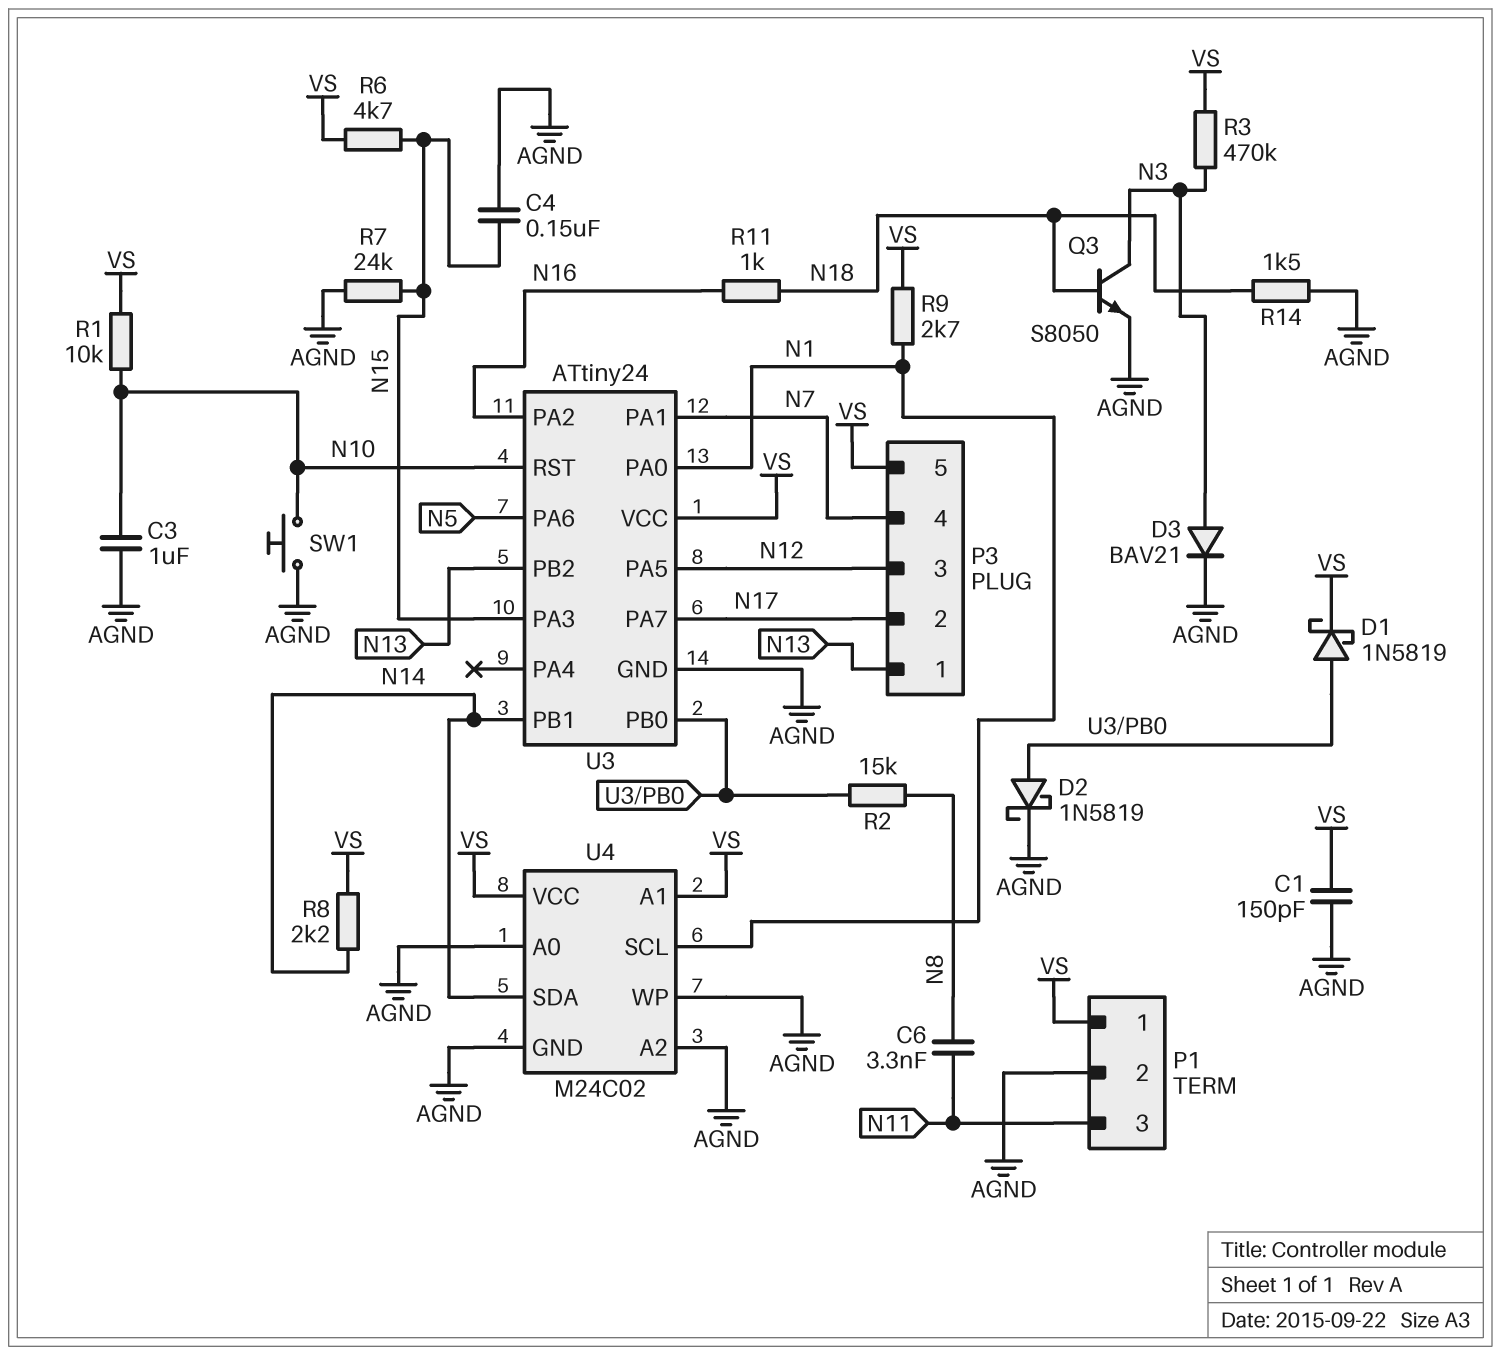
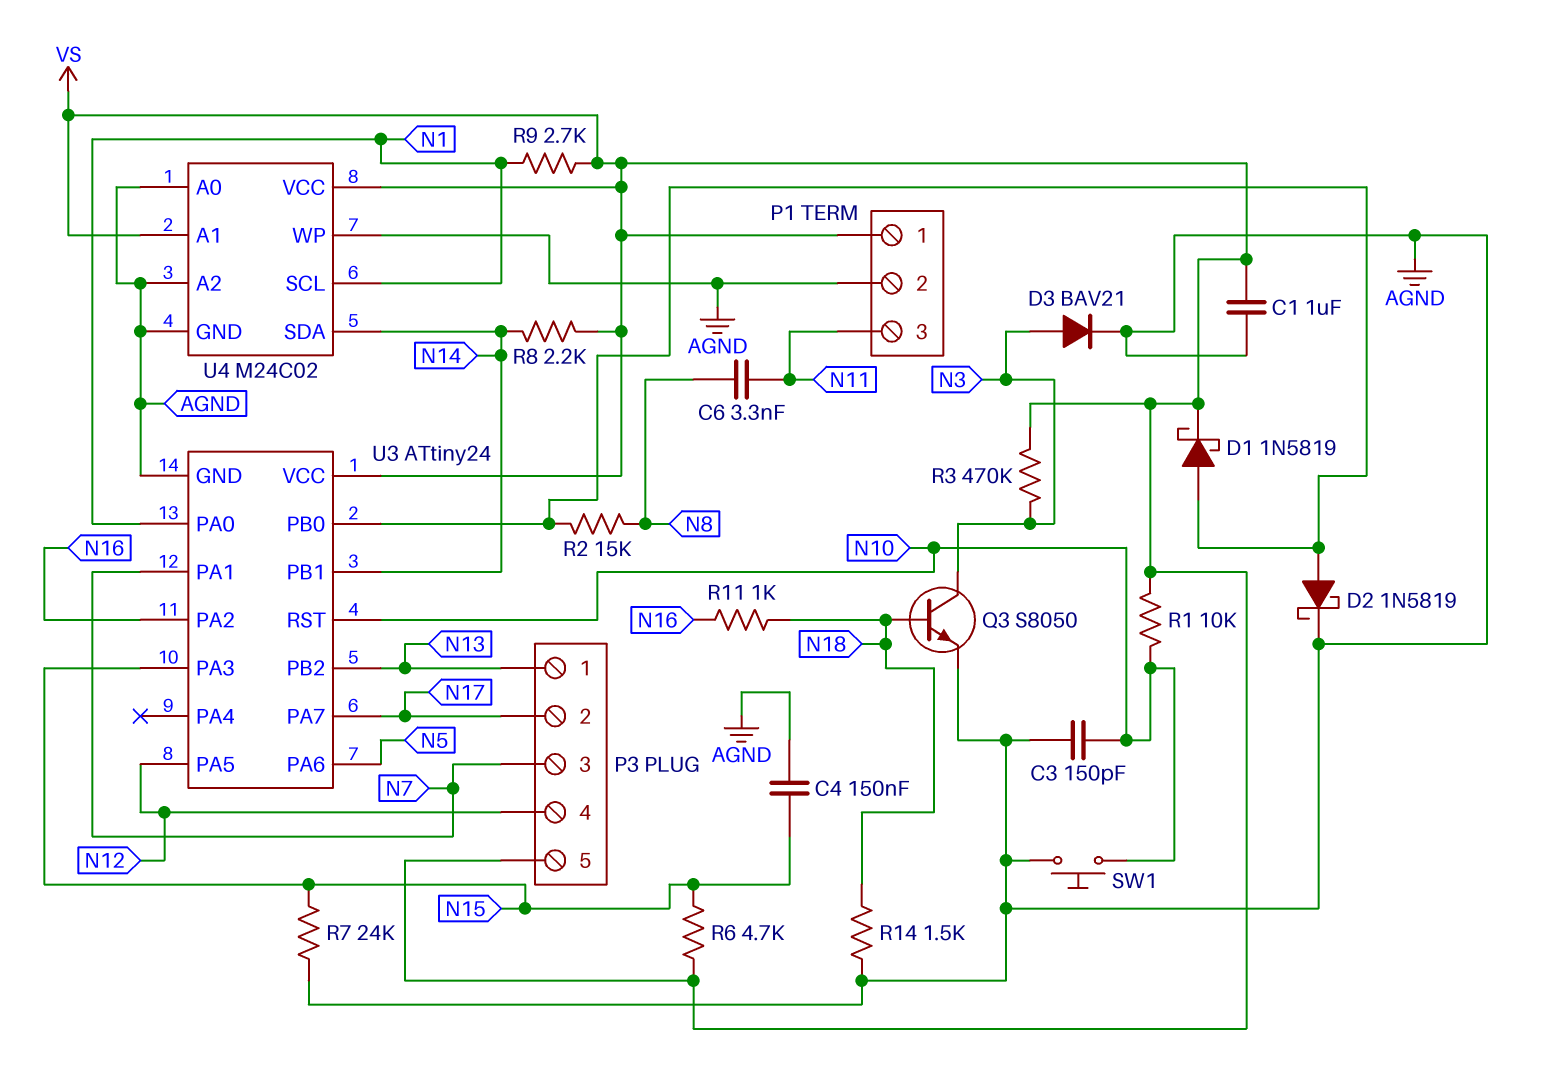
C1: 150pF (AGND, VS) -> 1uF (AGND, VS)
C3: 1uF (AGND, N10) -> 150pF (AGND, N10)
P3 pin 3: N12 -> N7
P3 pin 4: N7 -> N12

